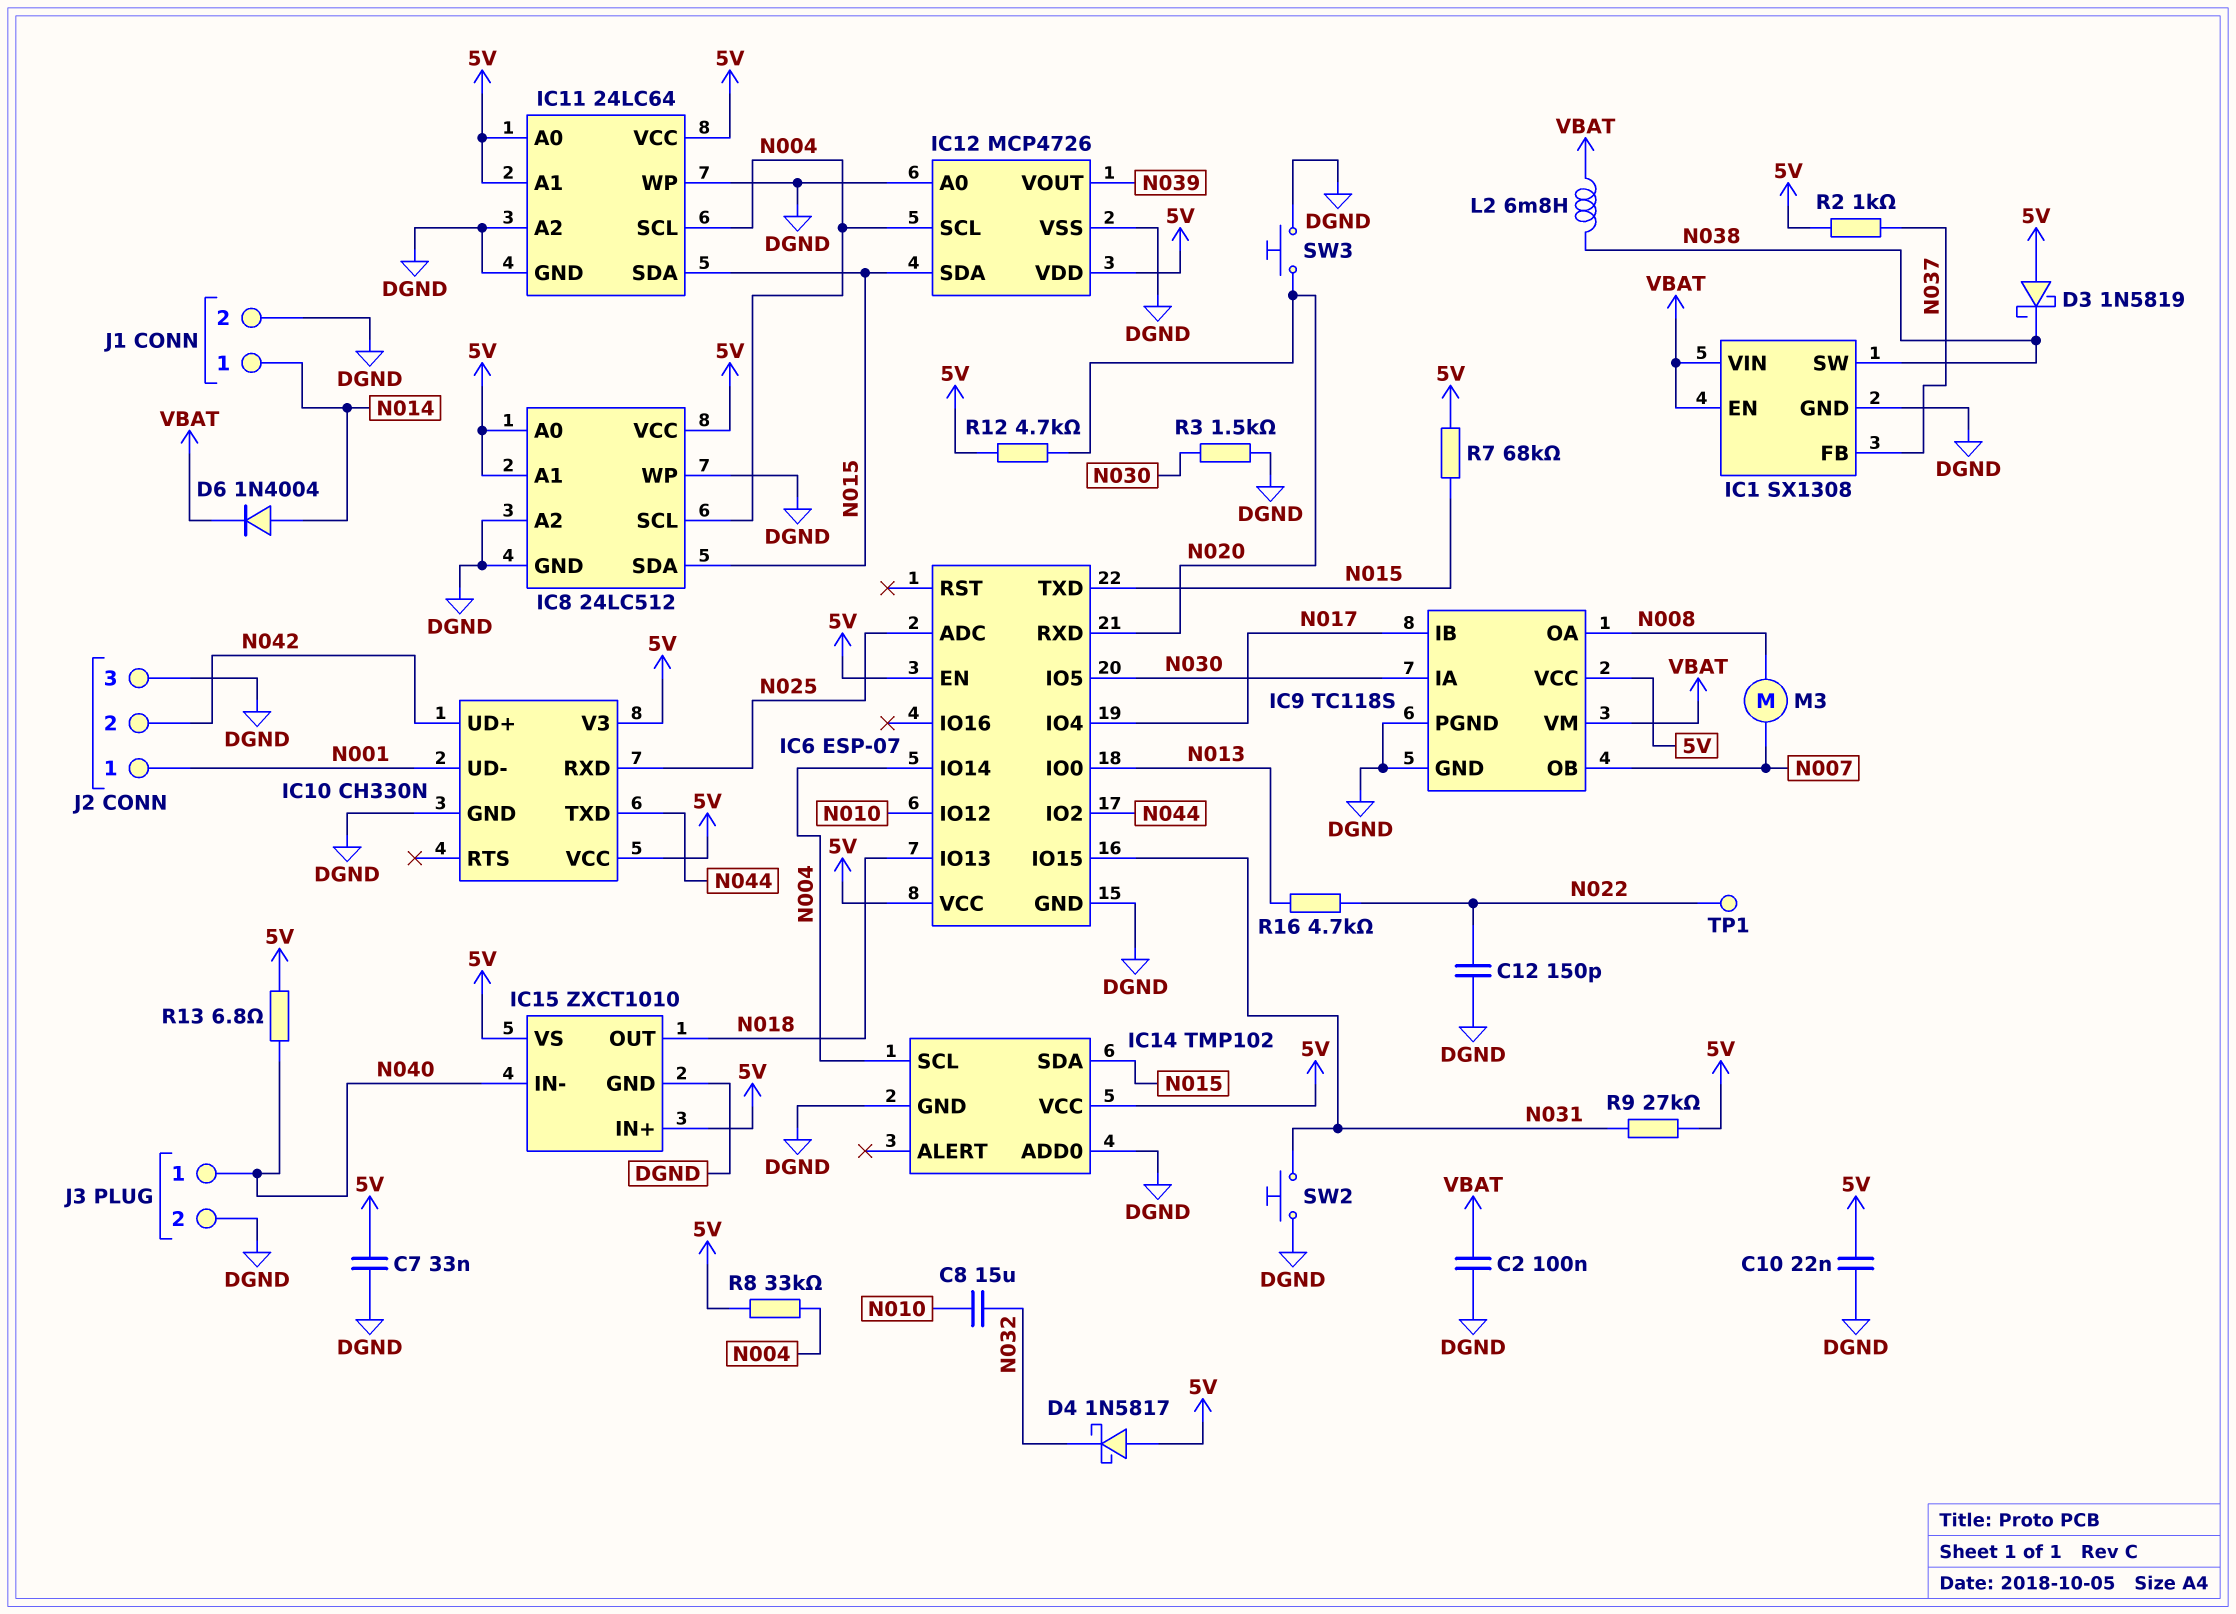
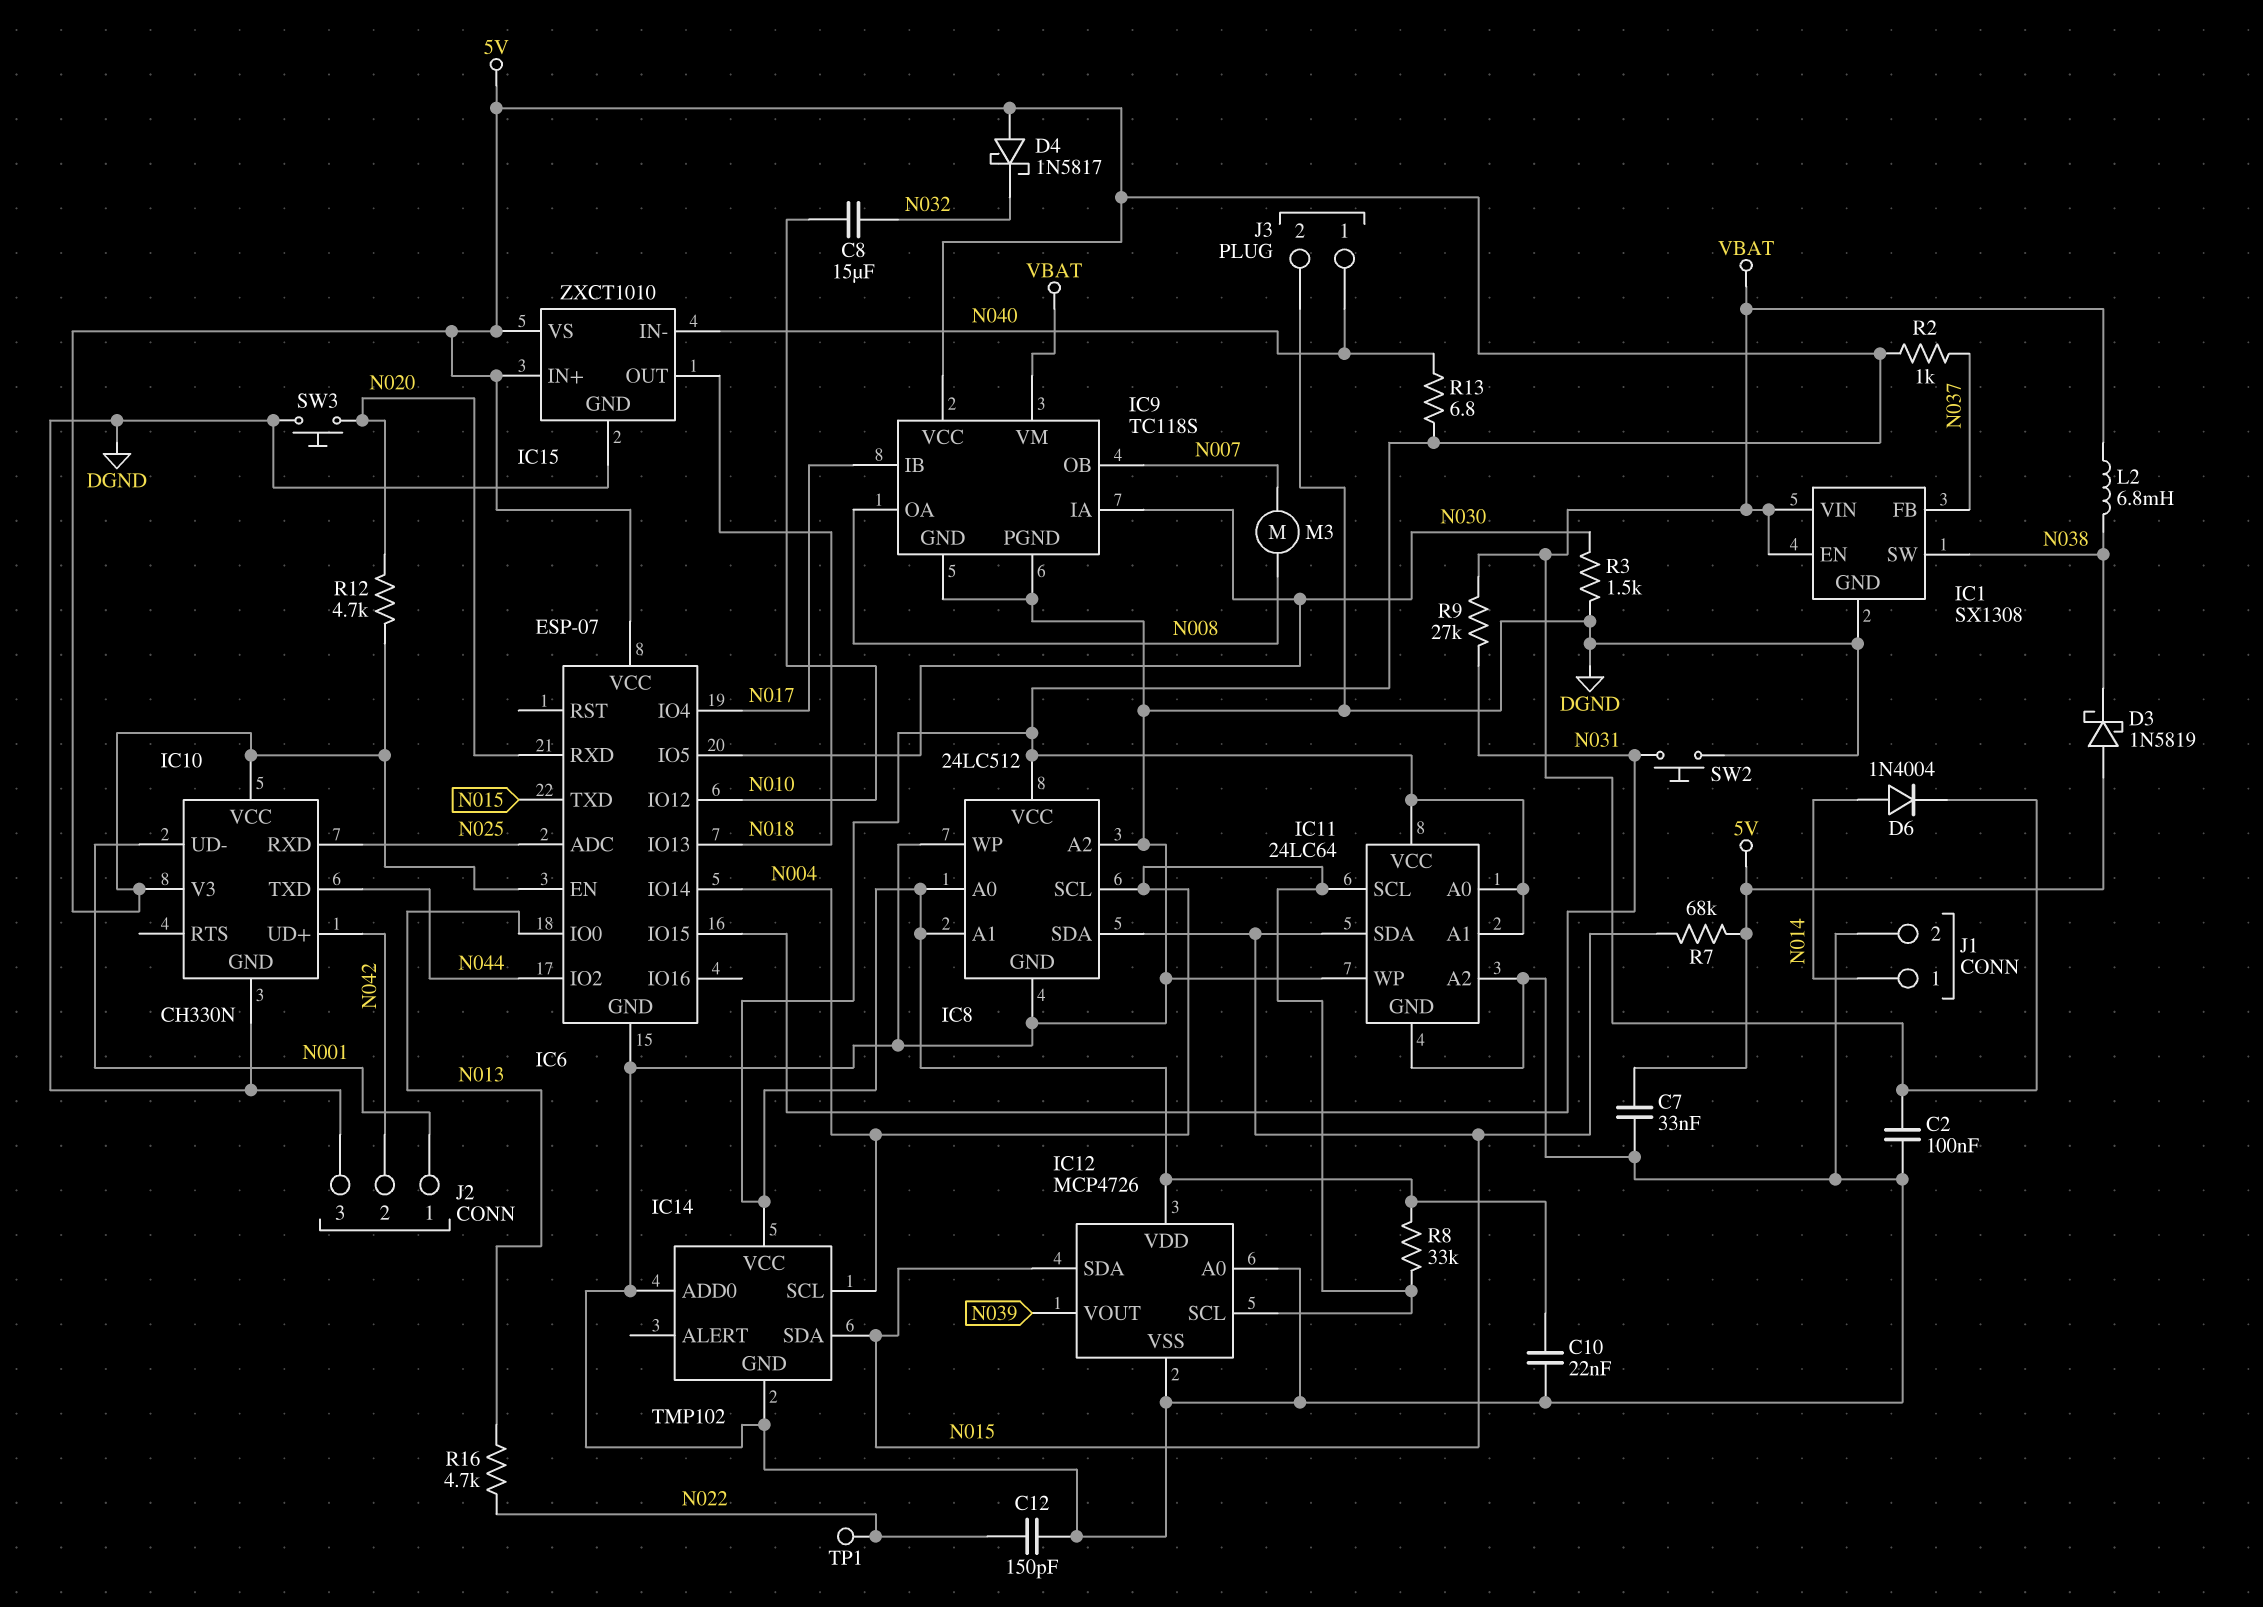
R9: 27k (5V, N031) -> 27k (N031, VBAT)

